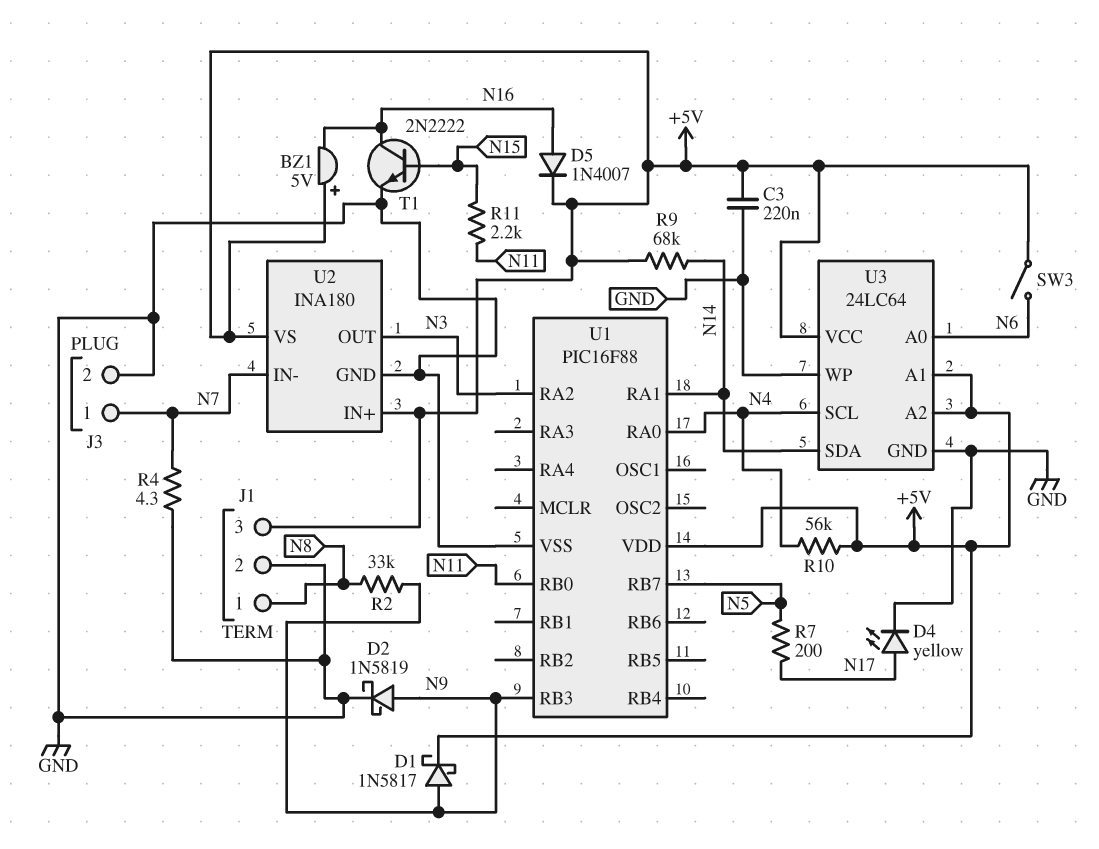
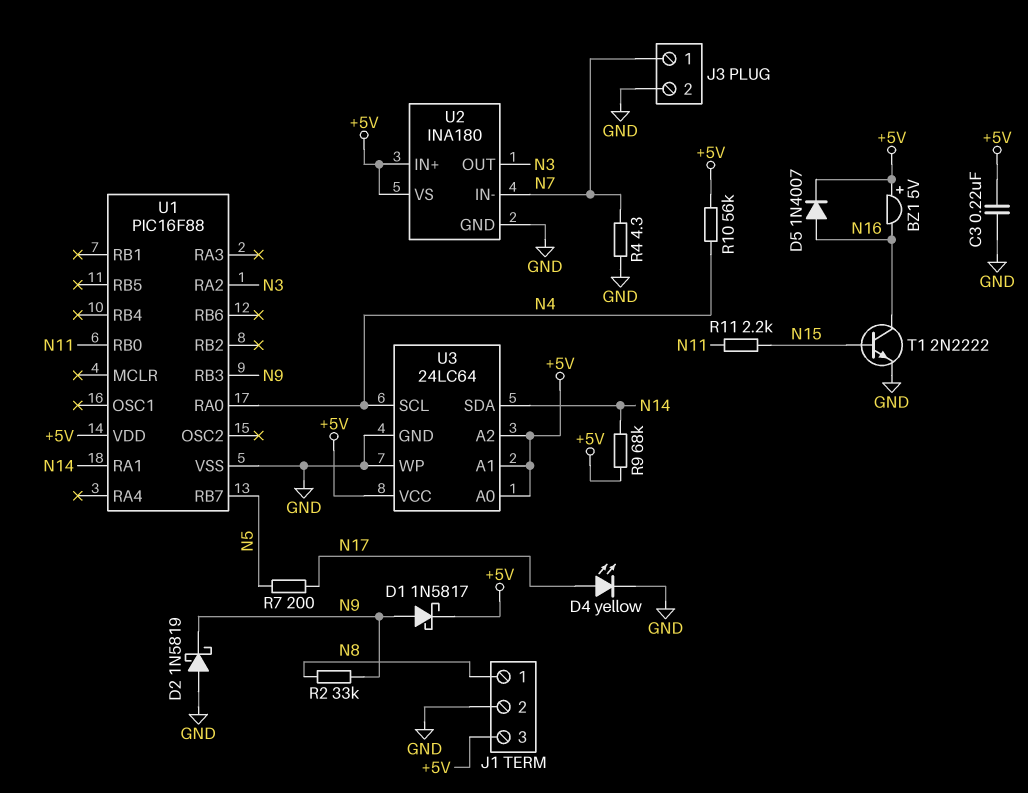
D2: schottky 1N5819 (A N9, K GND) -> schottky 1N5819 (A GND, K N9)
SW3: switch (+5V, N6) -> none
U3 pin A0: N6 -> +5V

